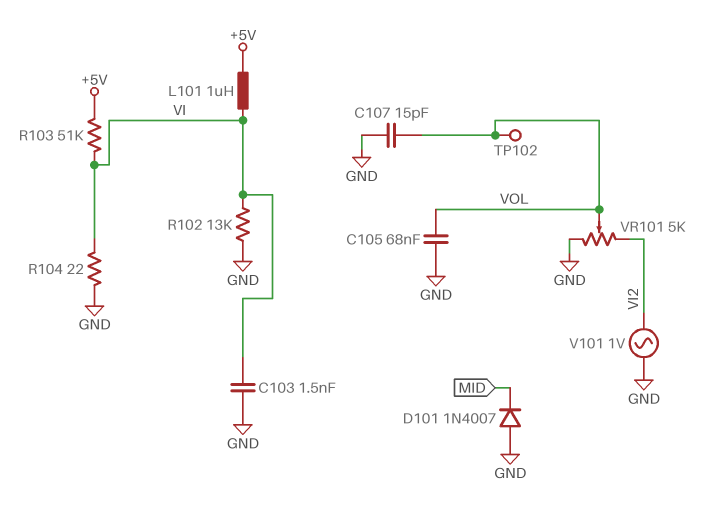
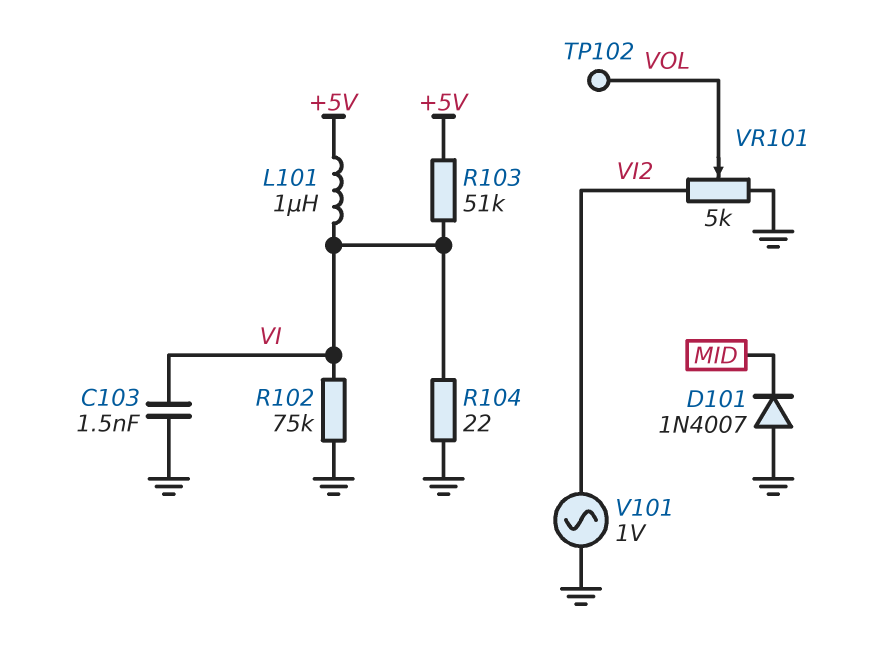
C105: 68nF (GND, VOL) -> none
C107: 15pF (GND, VOL) -> none
R102: 13k (GND, VI) -> 75k (GND, VI)

